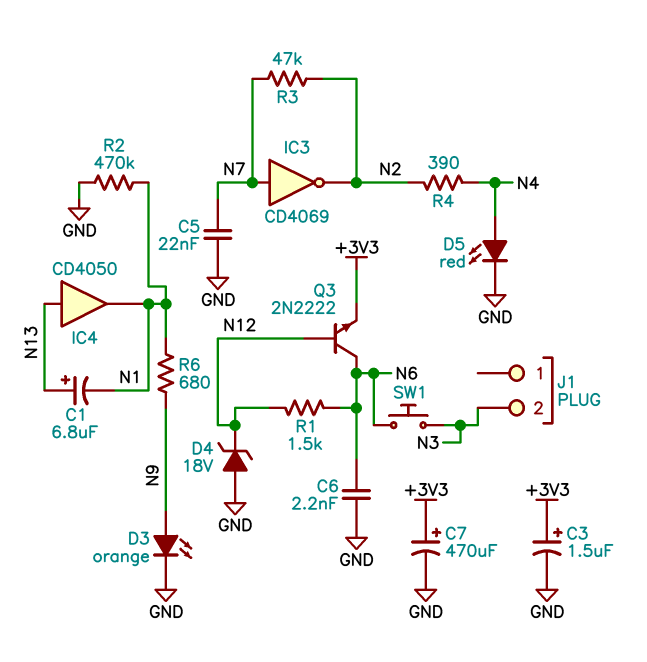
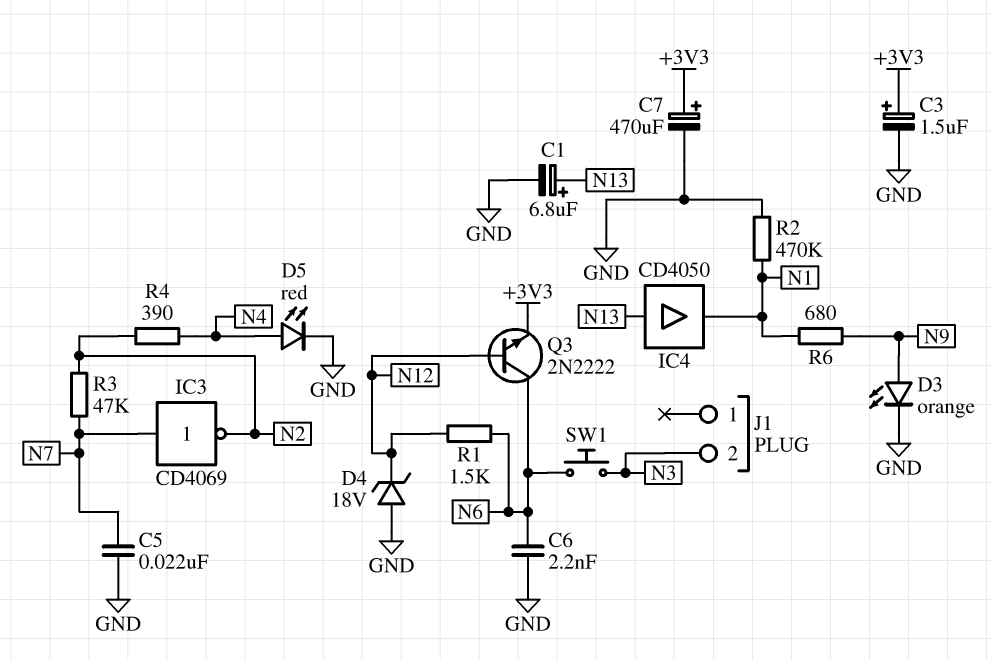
C1: 6.8uF (plus N13, minus N1) -> 6.8uF (plus N13, minus GND)

